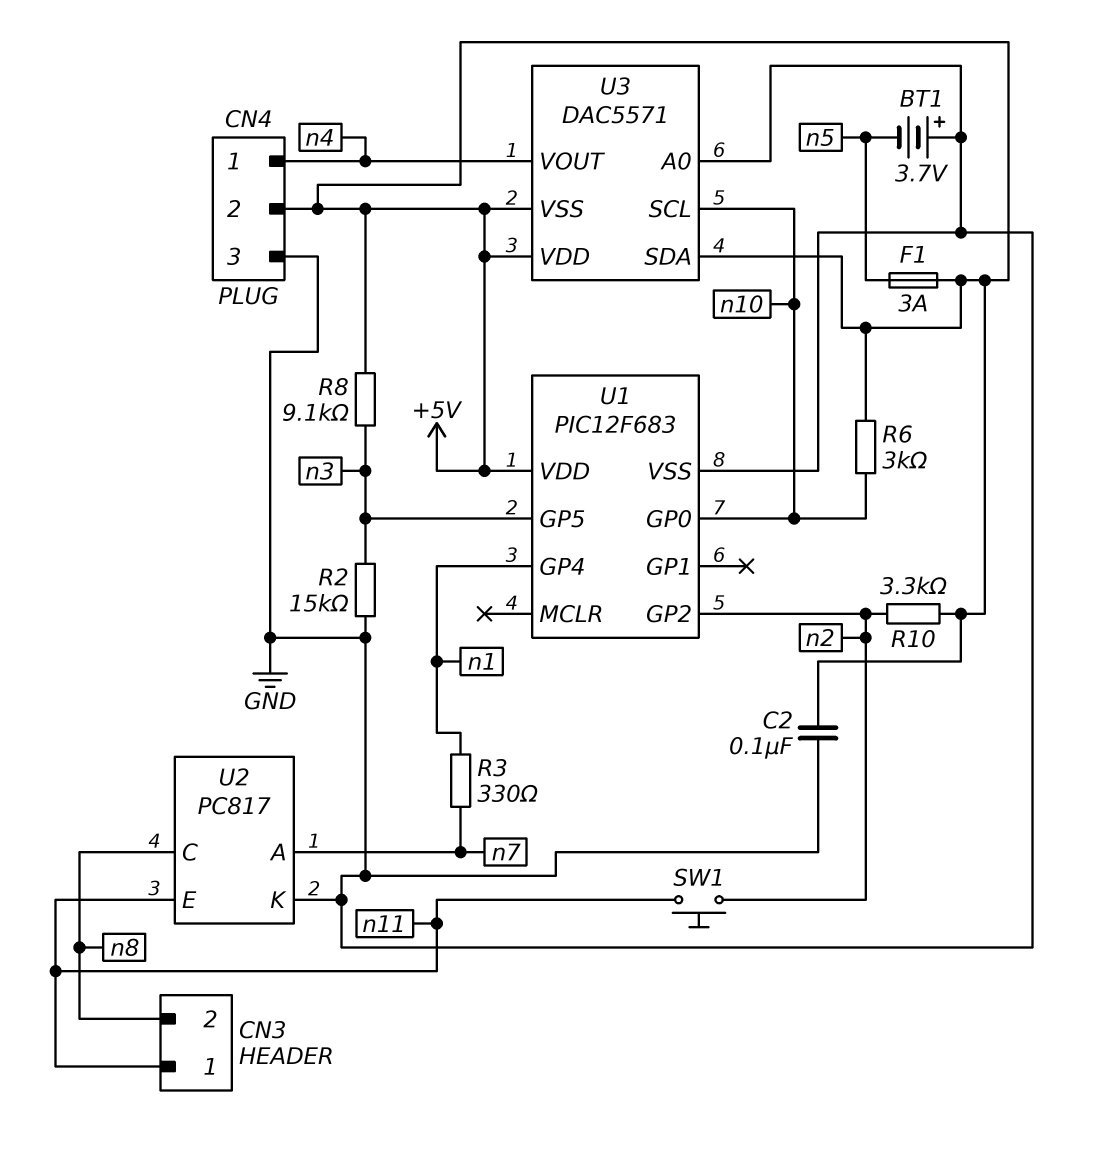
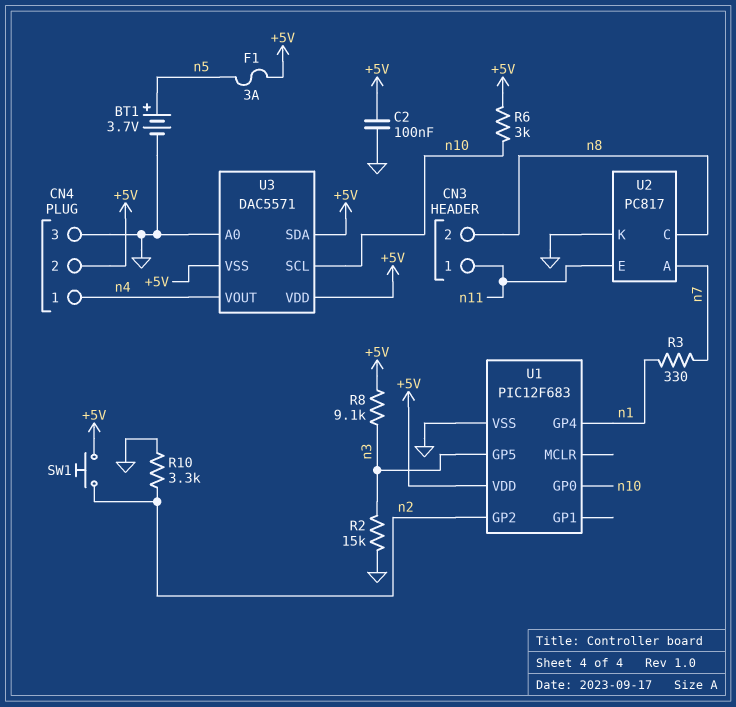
BT1: 3.7V (plus GND, minus n5) -> 3.7V (plus n5, minus GND)
R10: 3.3k (+5V, n2) -> 3.3k (GND, n2)
SW1: button (n2, n11) -> button (+5V, n2)

